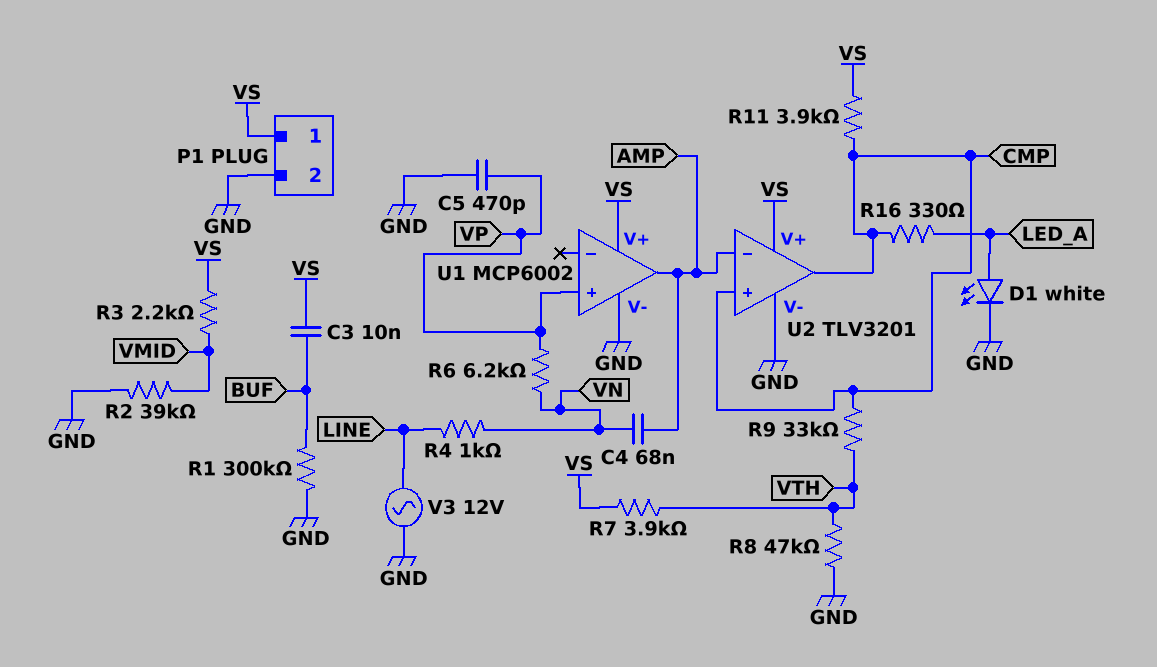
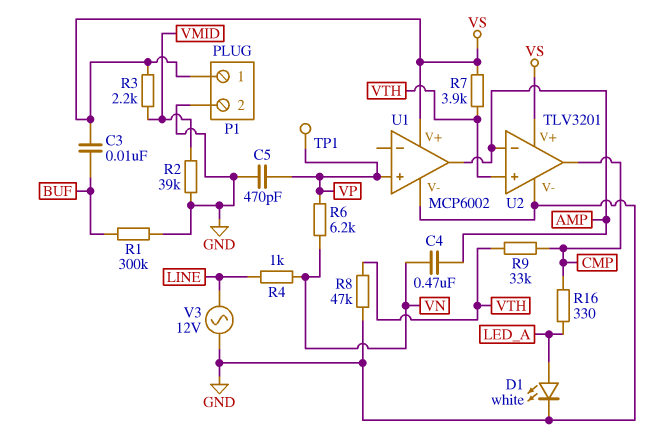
C4: 68nF (AMP, VN) -> 470nF (AMP, VN)
R11: 3.9k (CMP, VS) -> none
TP1: none -> test point (VP)
U2 pin in+: CMP -> VTH

